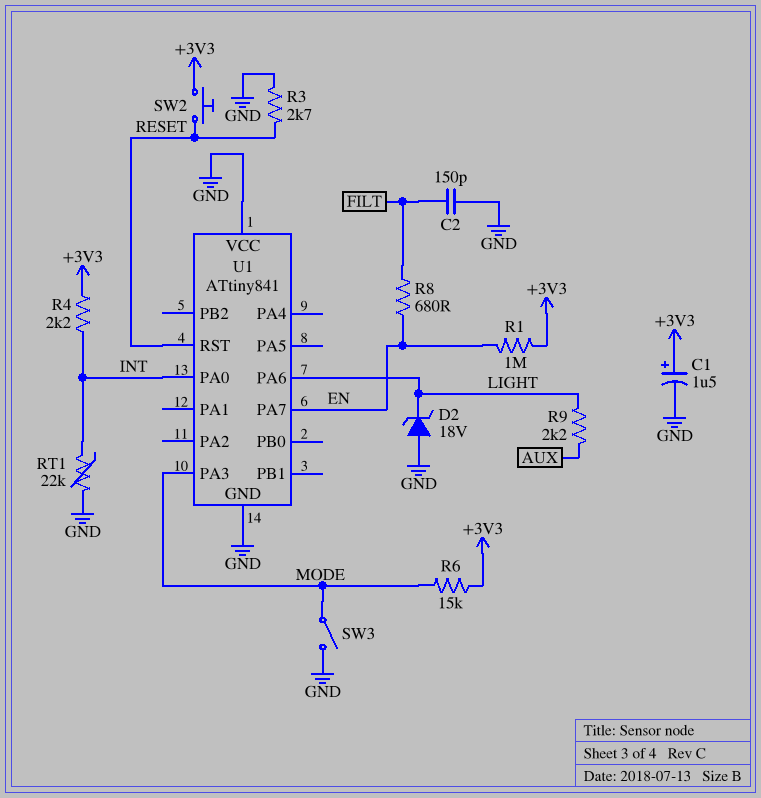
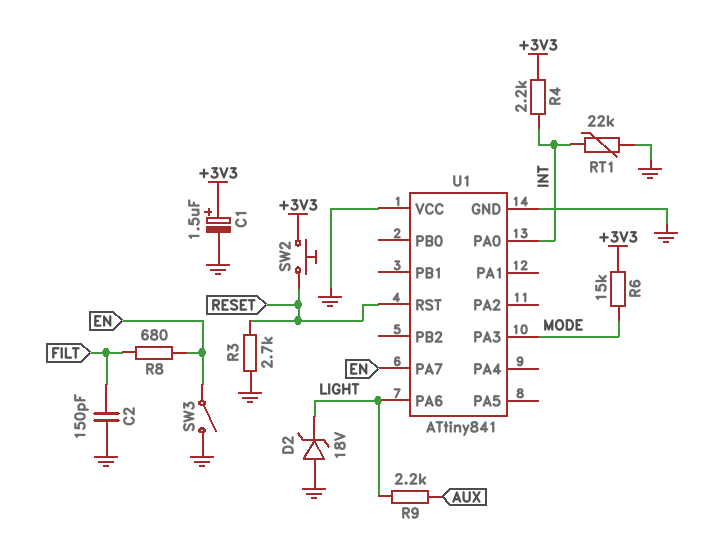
R1: 1M (+3V3, EN) -> none
SW3: switch (GND, MODE) -> switch (EN, GND)

